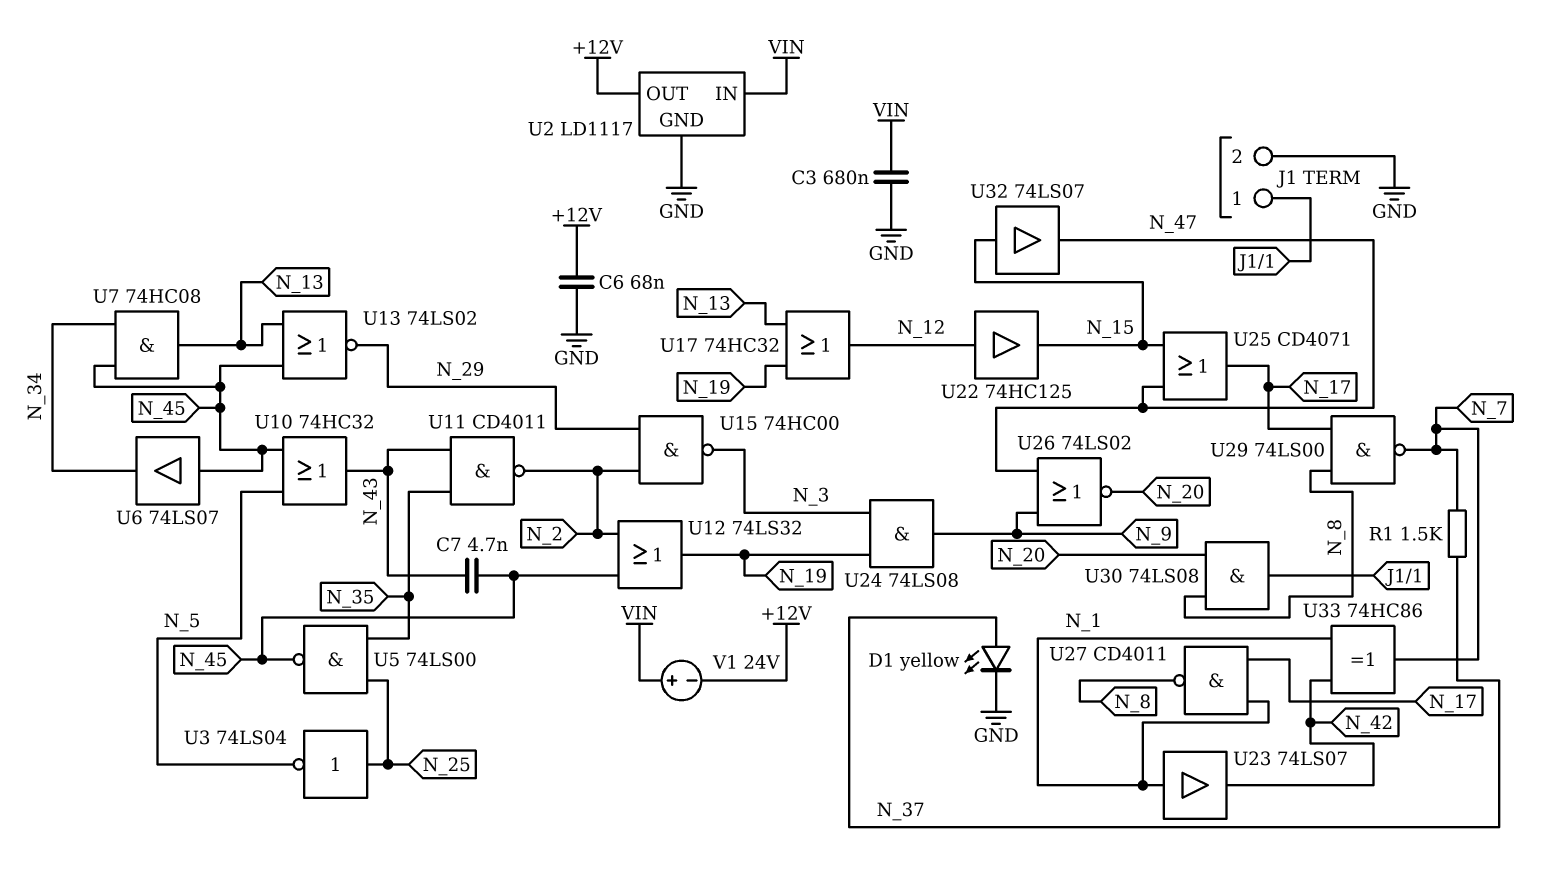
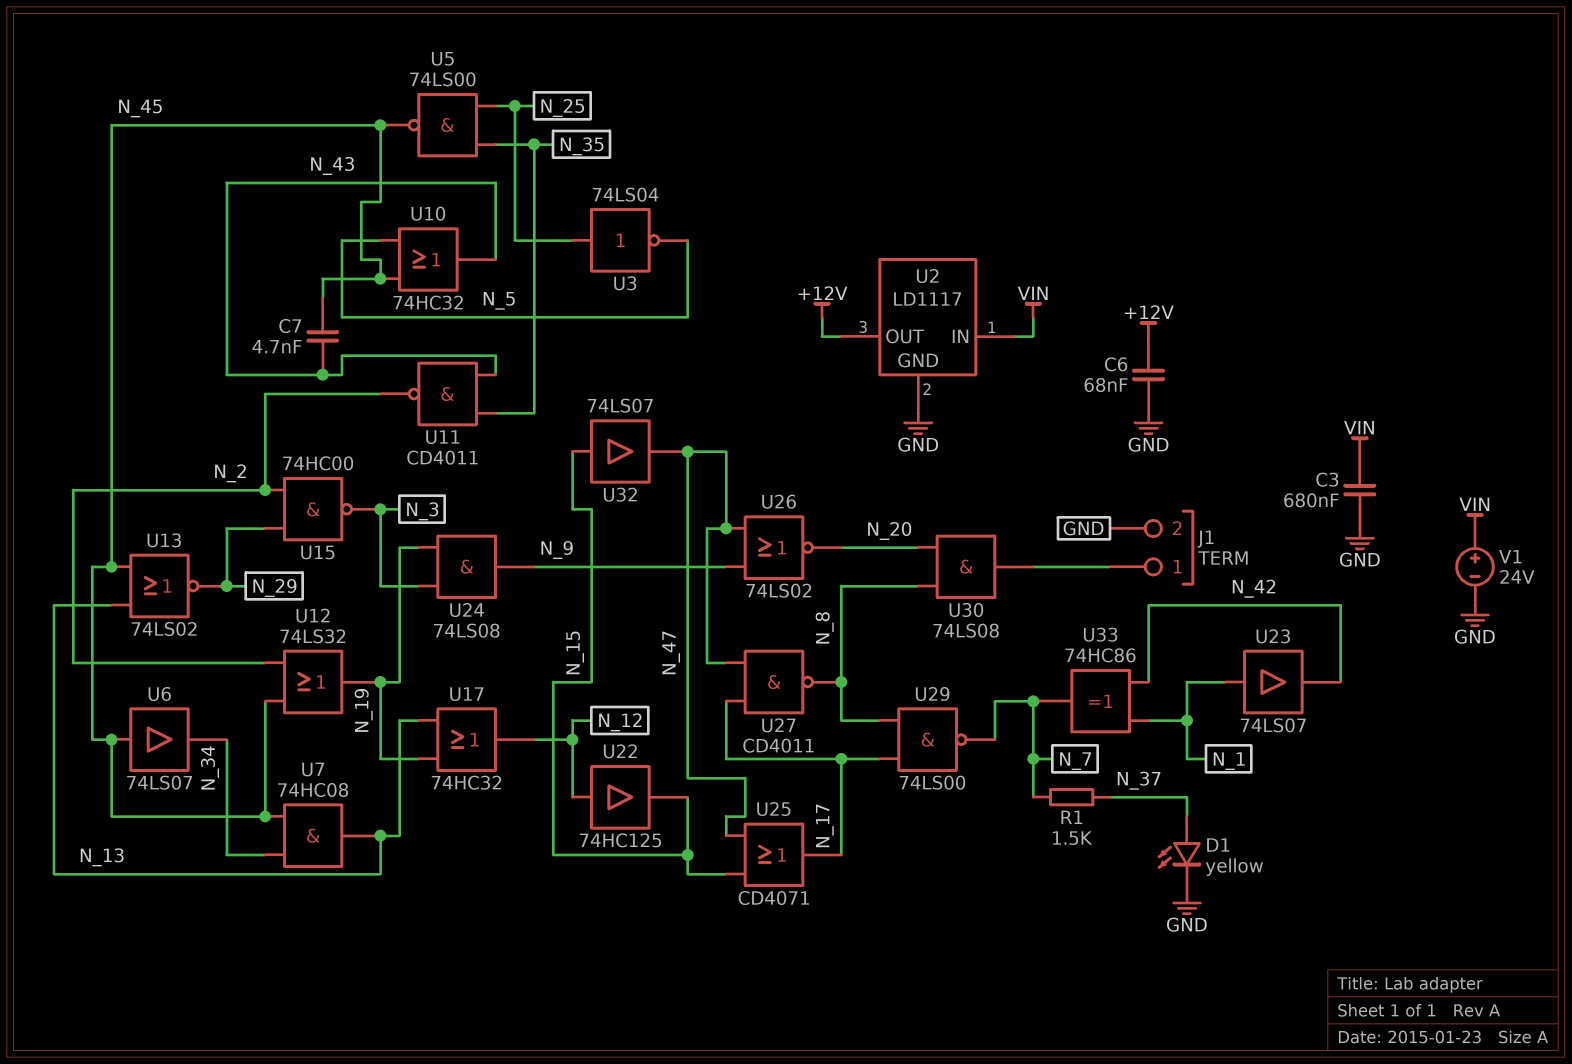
U27: NAND CD4011 (in N_1, in N_17, out N_8) -> NAND CD4011 (in N_17, in N_47, out N_8)
V1: 24V (plus VIN, minus +12V) -> 24V (plus VIN, minus GND)

